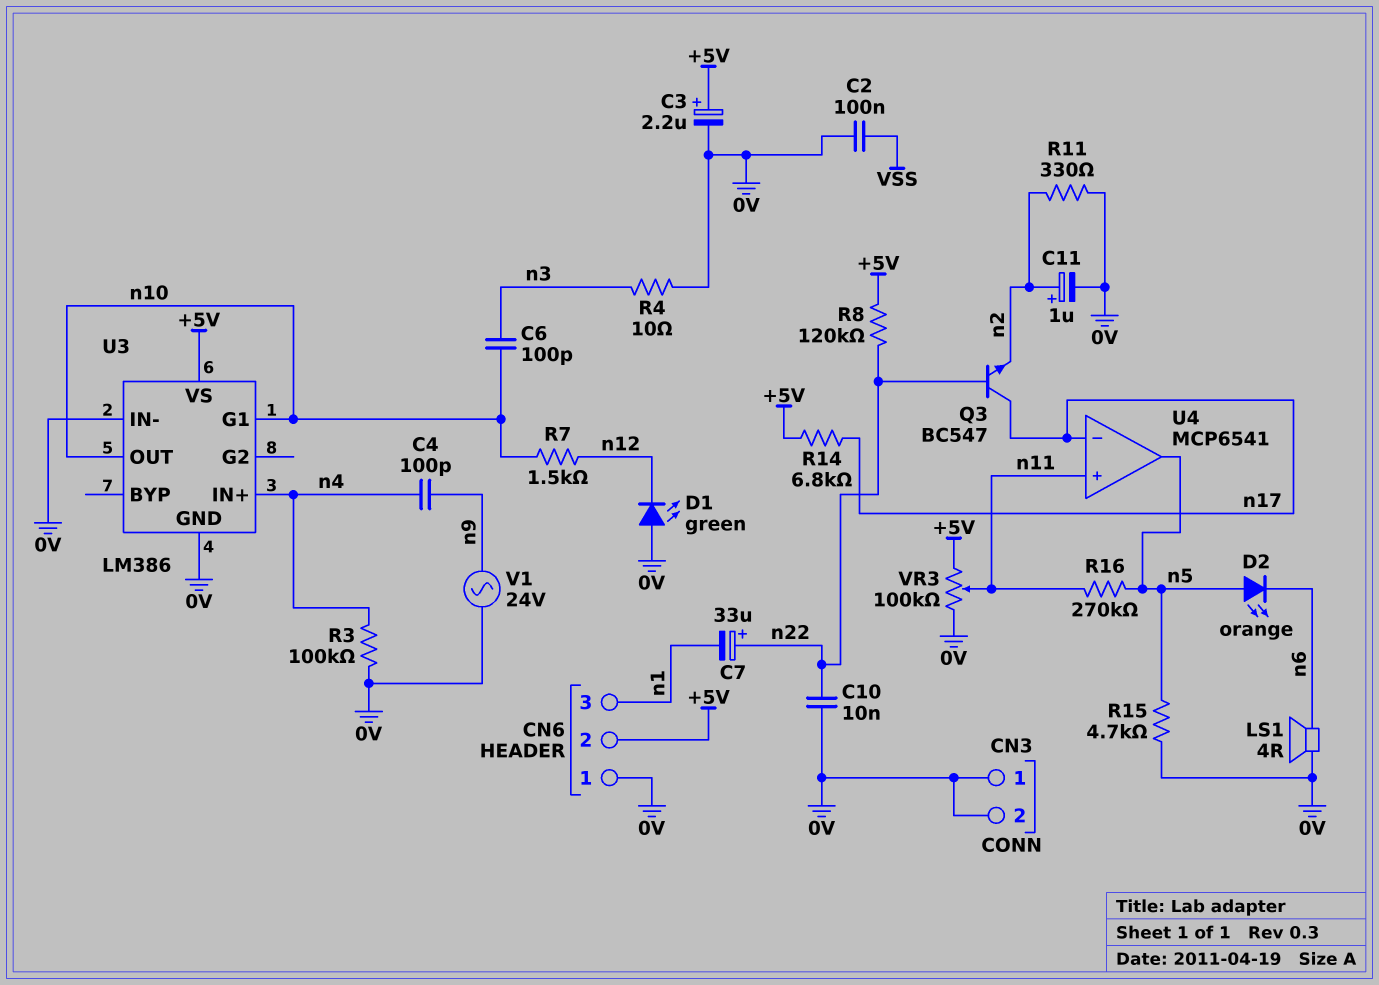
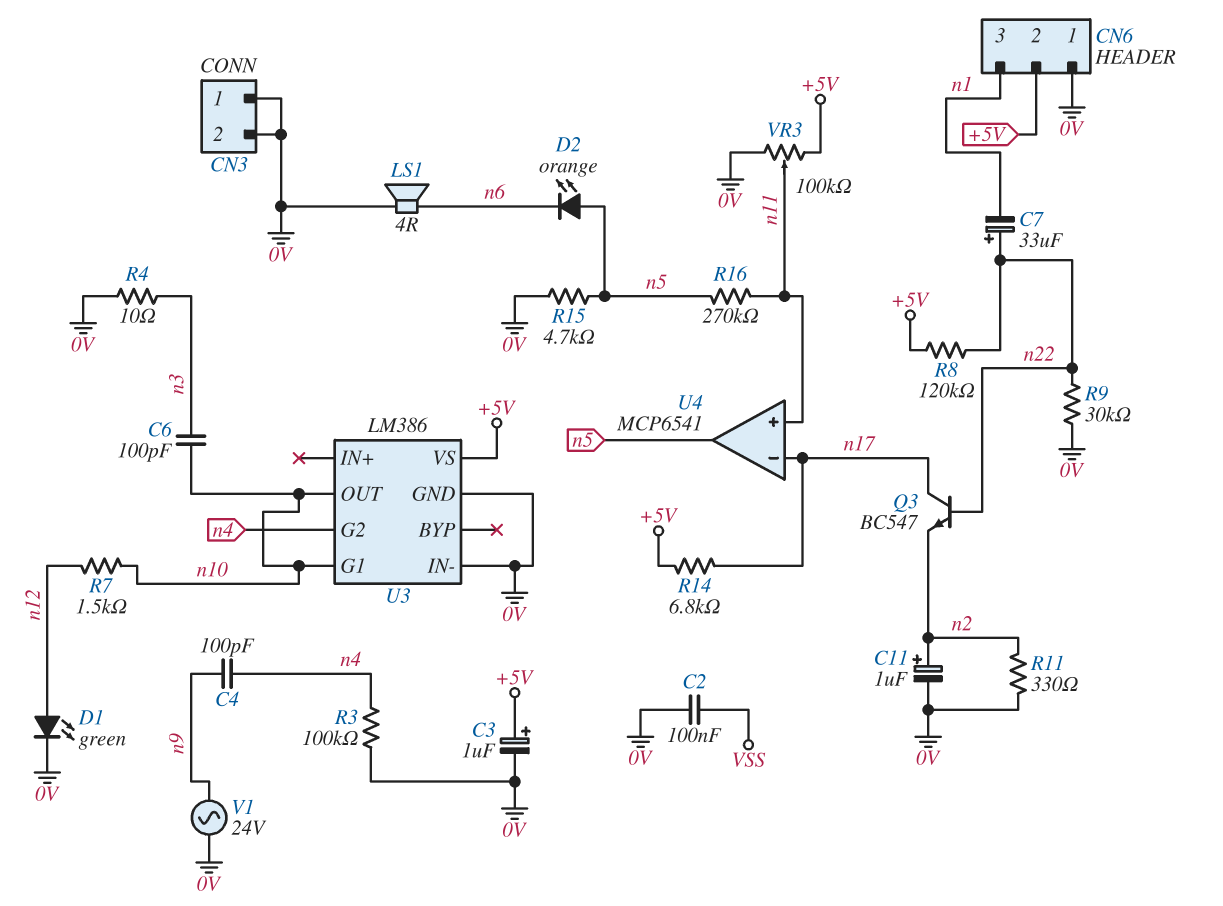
C3: 2.2uF (plus +5V, minus 0V) -> 1uF (plus +5V, minus 0V)
C10: 10nF (0V, n22) -> none
D1: LED green (A 0V, K n12) -> LED green (A n12, K 0V)
R9: none -> 30k (0V, n22)
U3 pin G2: none -> n4
U3 pin IN+: n4 -> none

